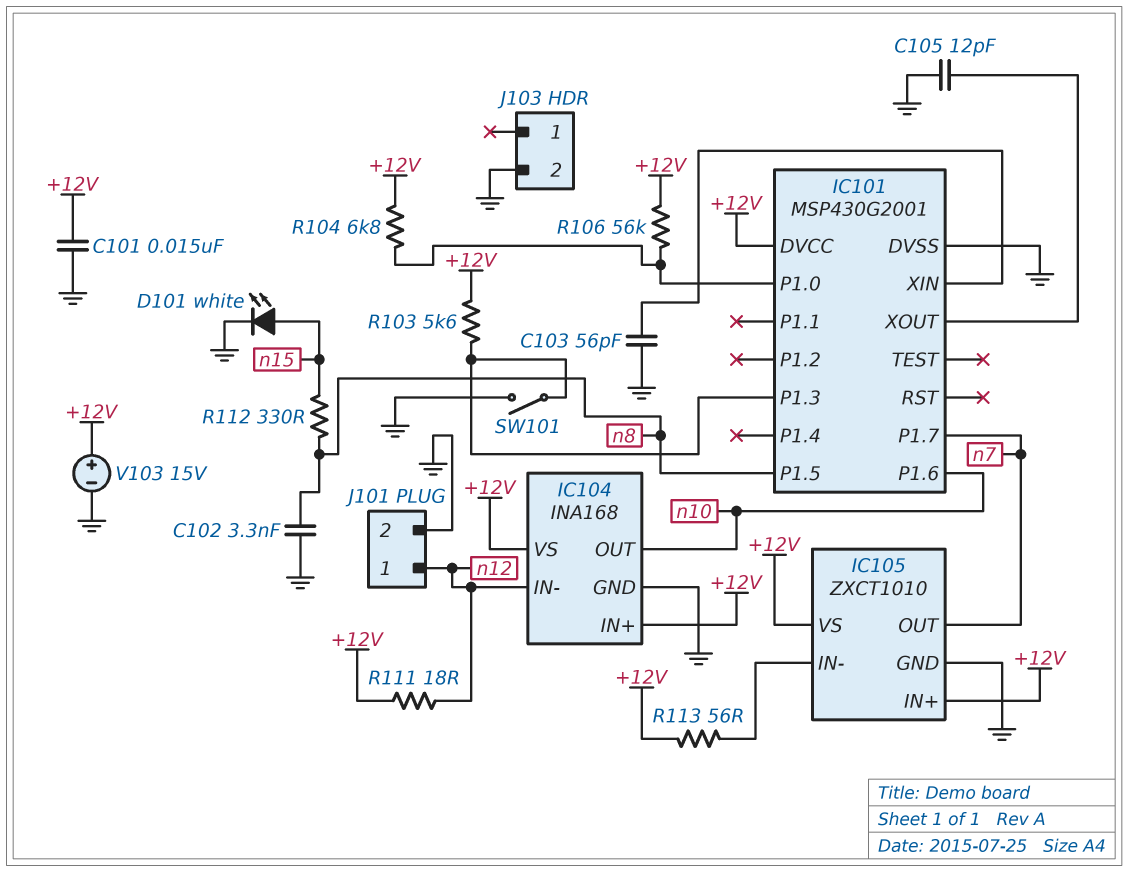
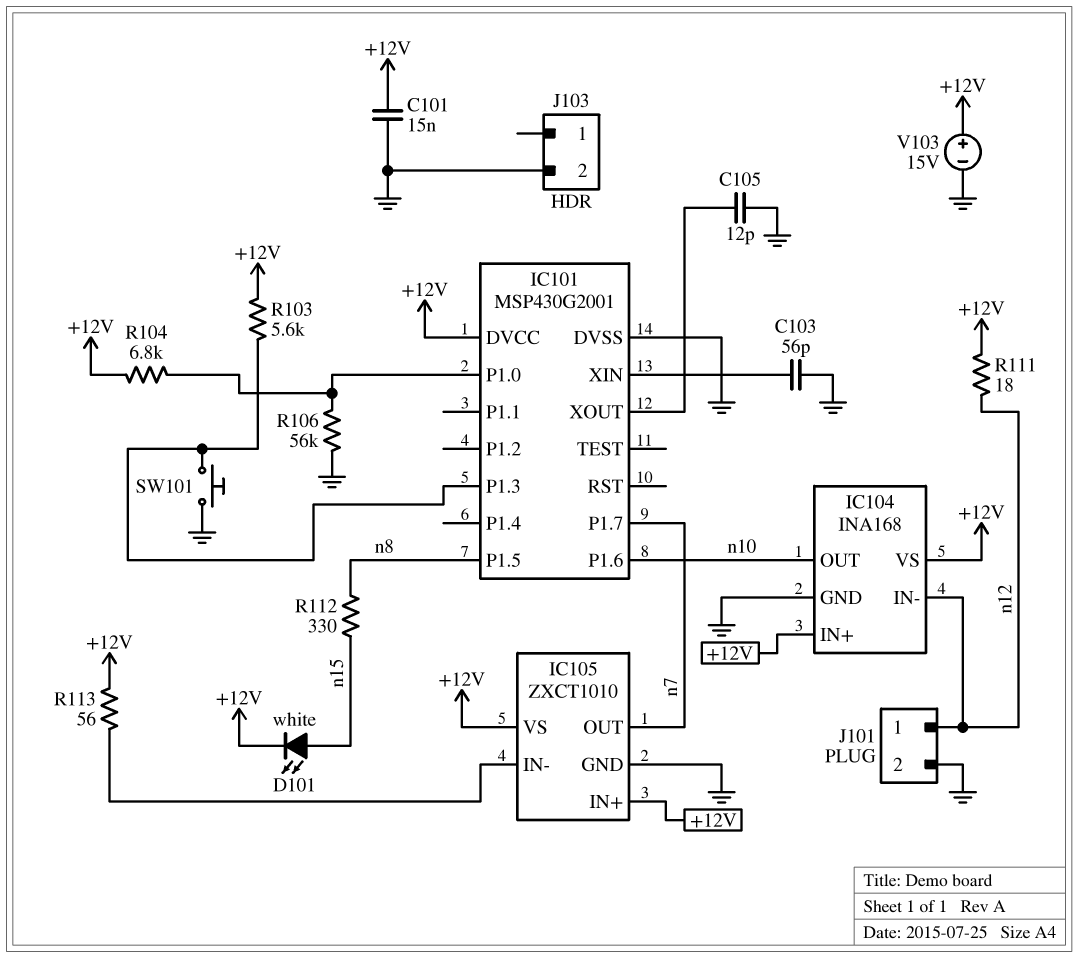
C102: 3.3nF (GND, n8) -> none
D101: LED white (A n15, K GND) -> LED white (A n15, K +12V)
R106: 56k (+12V, IC101/P1.0) -> 56k (GND, IC101/P1.0)
SW101: switch (GND, IC101/P1.3) -> button (GND, IC101/P1.3)

